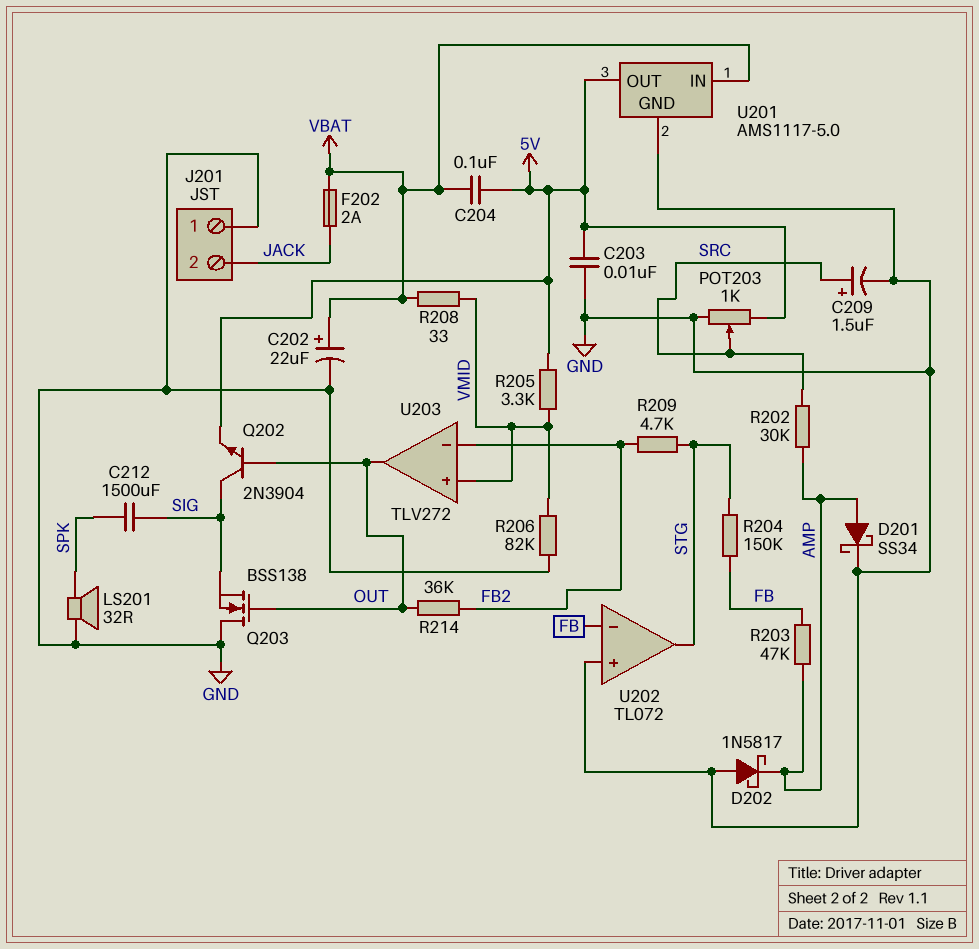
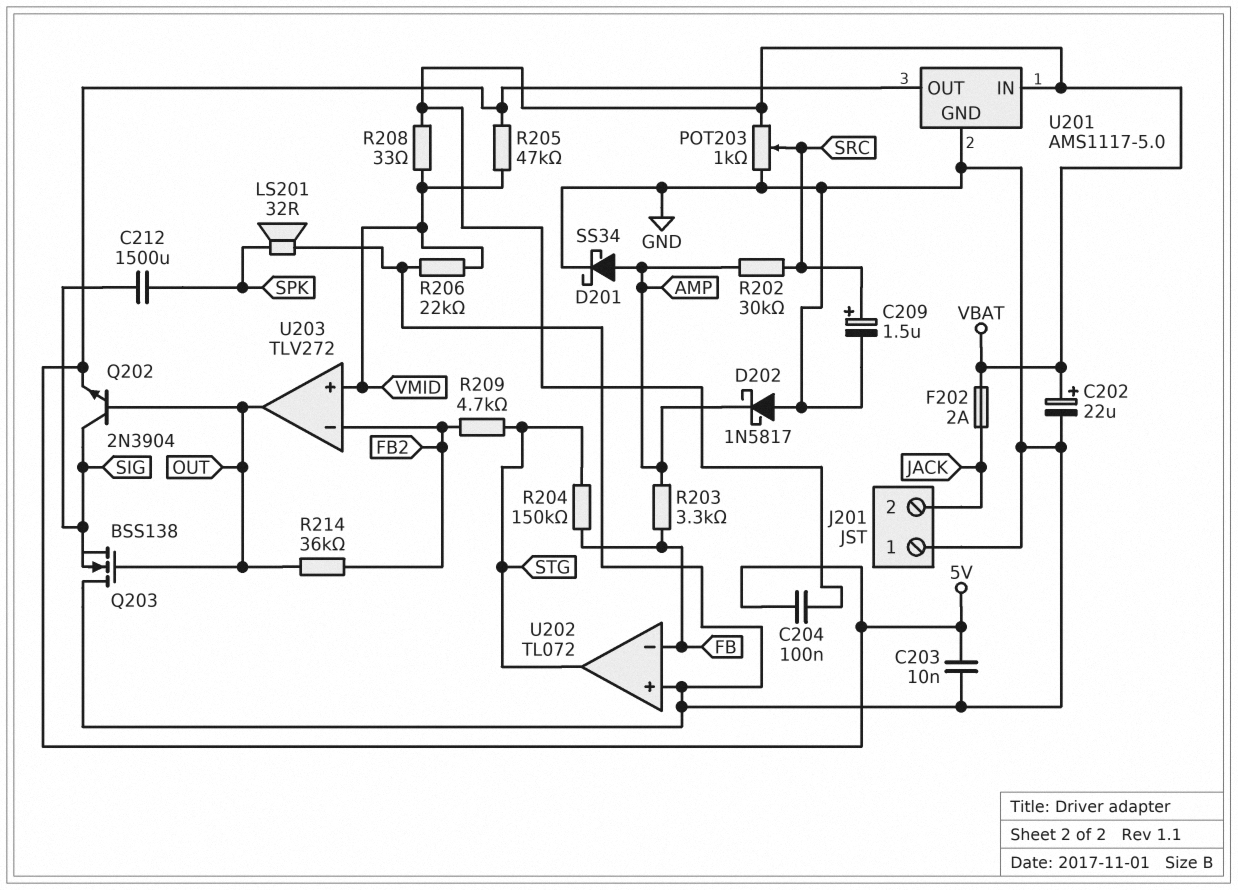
POT203: 1k (5V, GND, wiper SRC) -> 1k (GND, VBAT, wiper SRC)
R203: 47k (AMP, FB) -> 3.3k (AMP, FB)
R205: 3.3k (5V, VMID) -> 47k (5V, VMID)
R206: 82k (GND, VMID) -> 22k (GND, VMID)

